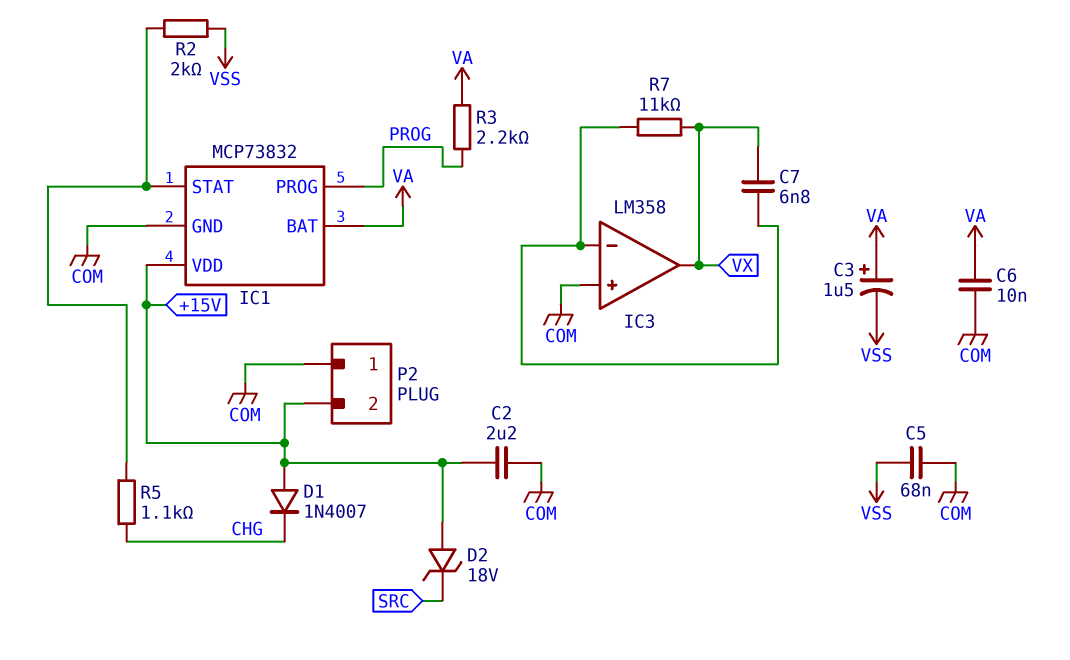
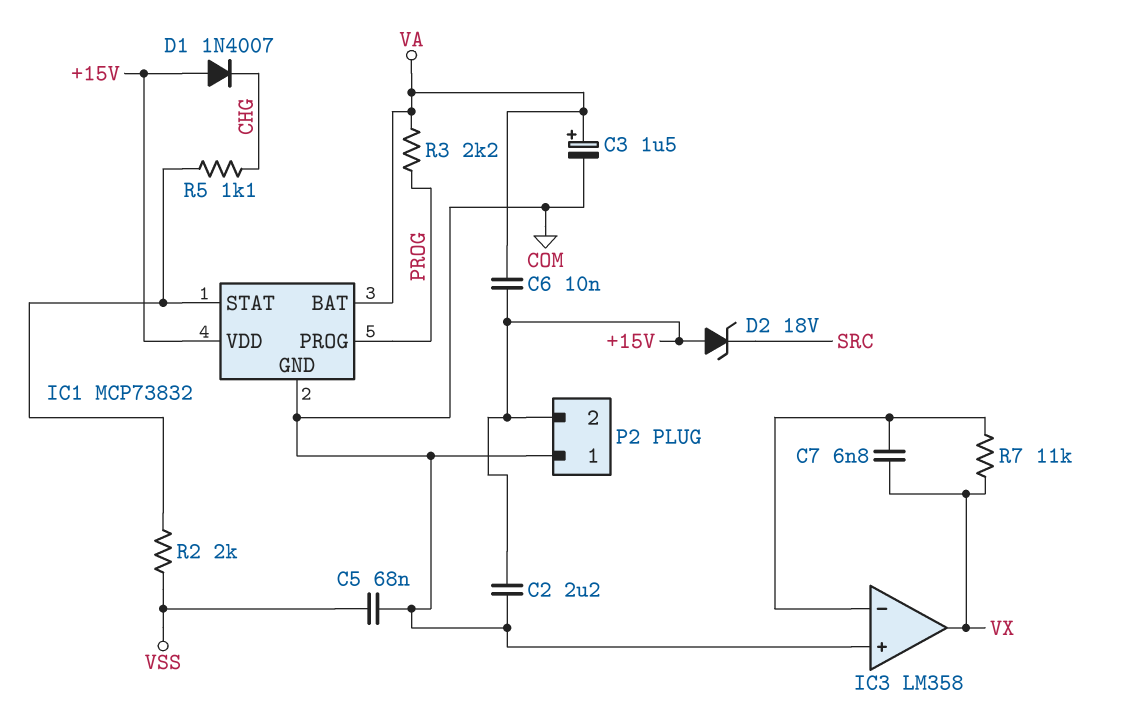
C3: 1.5uF (plus VA, minus VSS) -> 1.5uF (plus VA, minus COM)
C6: 10nF (COM, VA) -> 10nF (+15V, VA)

